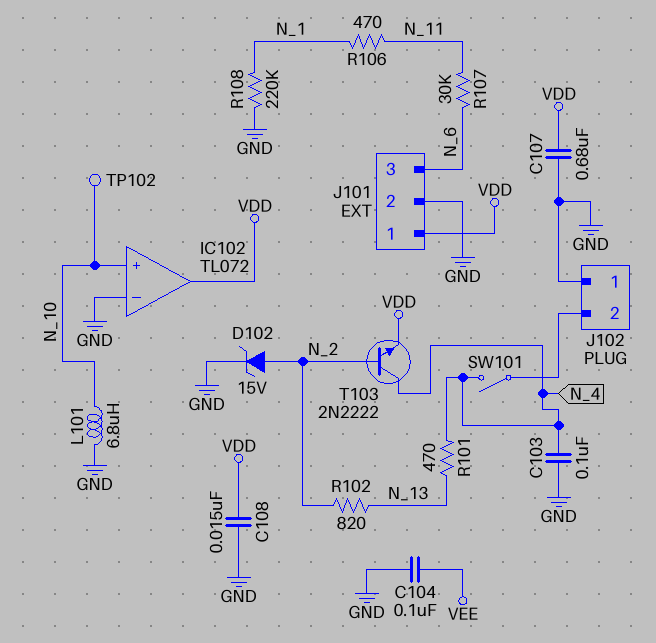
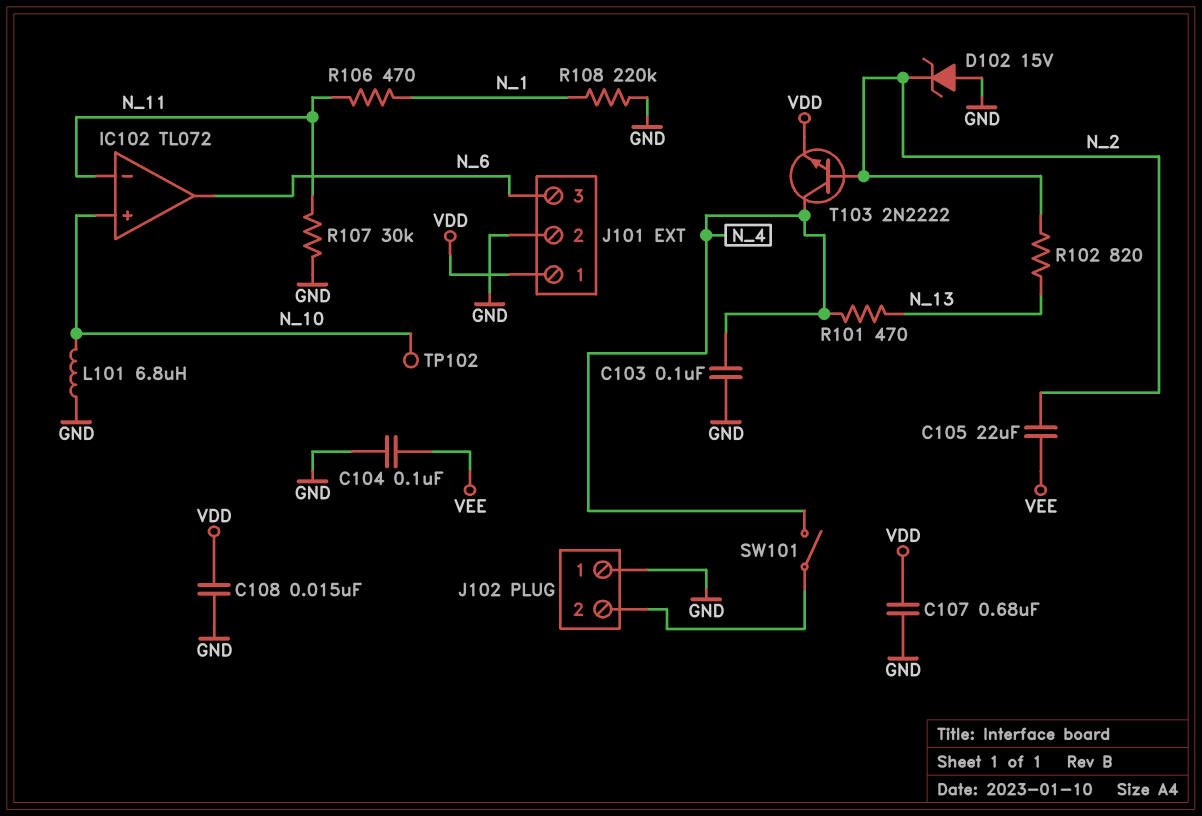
C105: none -> 22uF (N_2, VEE)
D102: zener 15V (A N_2, K GND) -> zener 15V (A GND, K N_2)
IC102 pin in-: GND -> N_11
IC102 pin out: VDD -> N_6
R107: 30k (N_6, N_11) -> 30k (GND, N_11)

